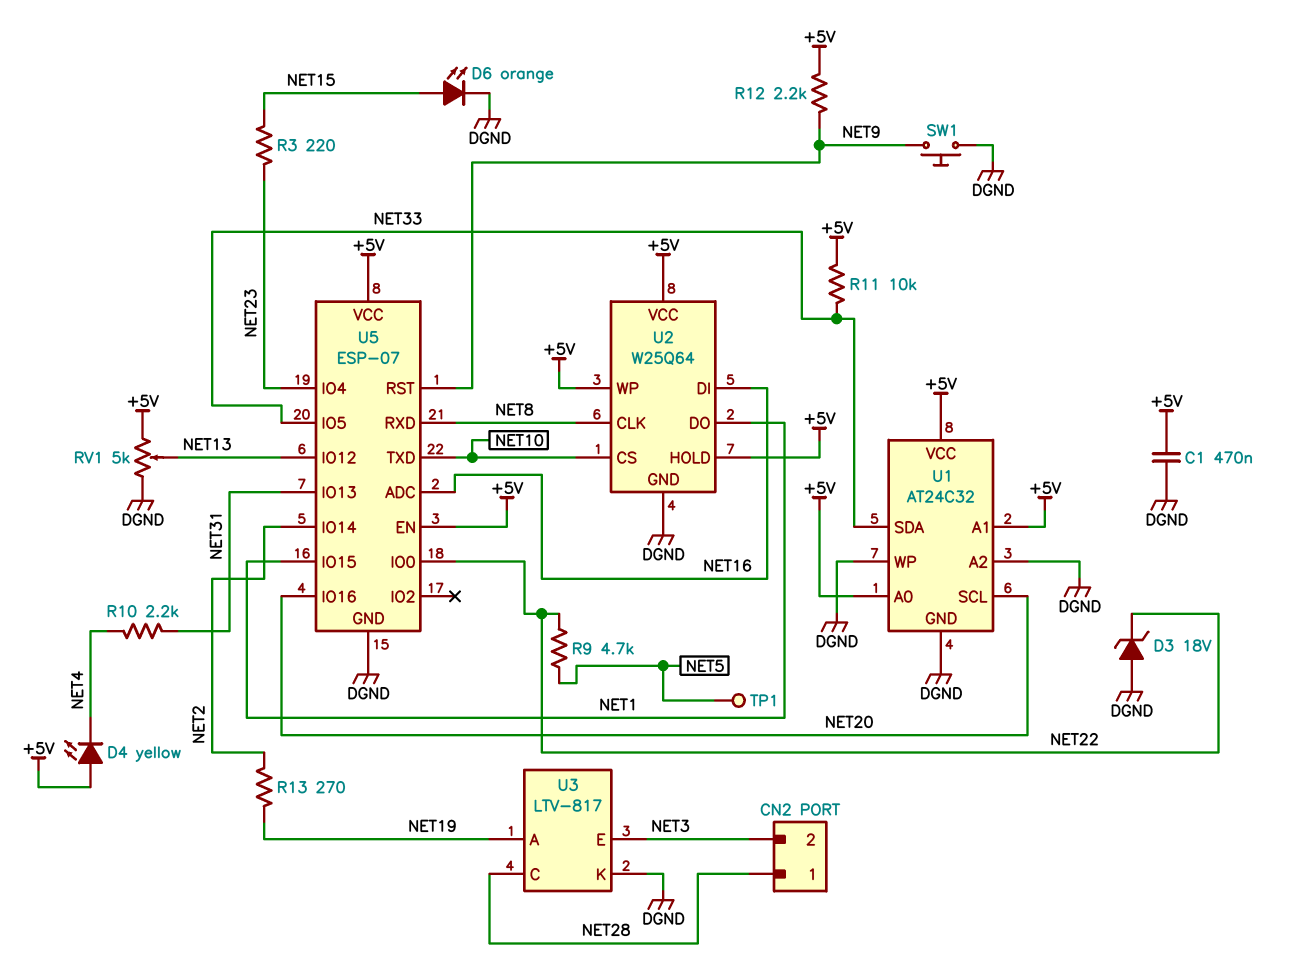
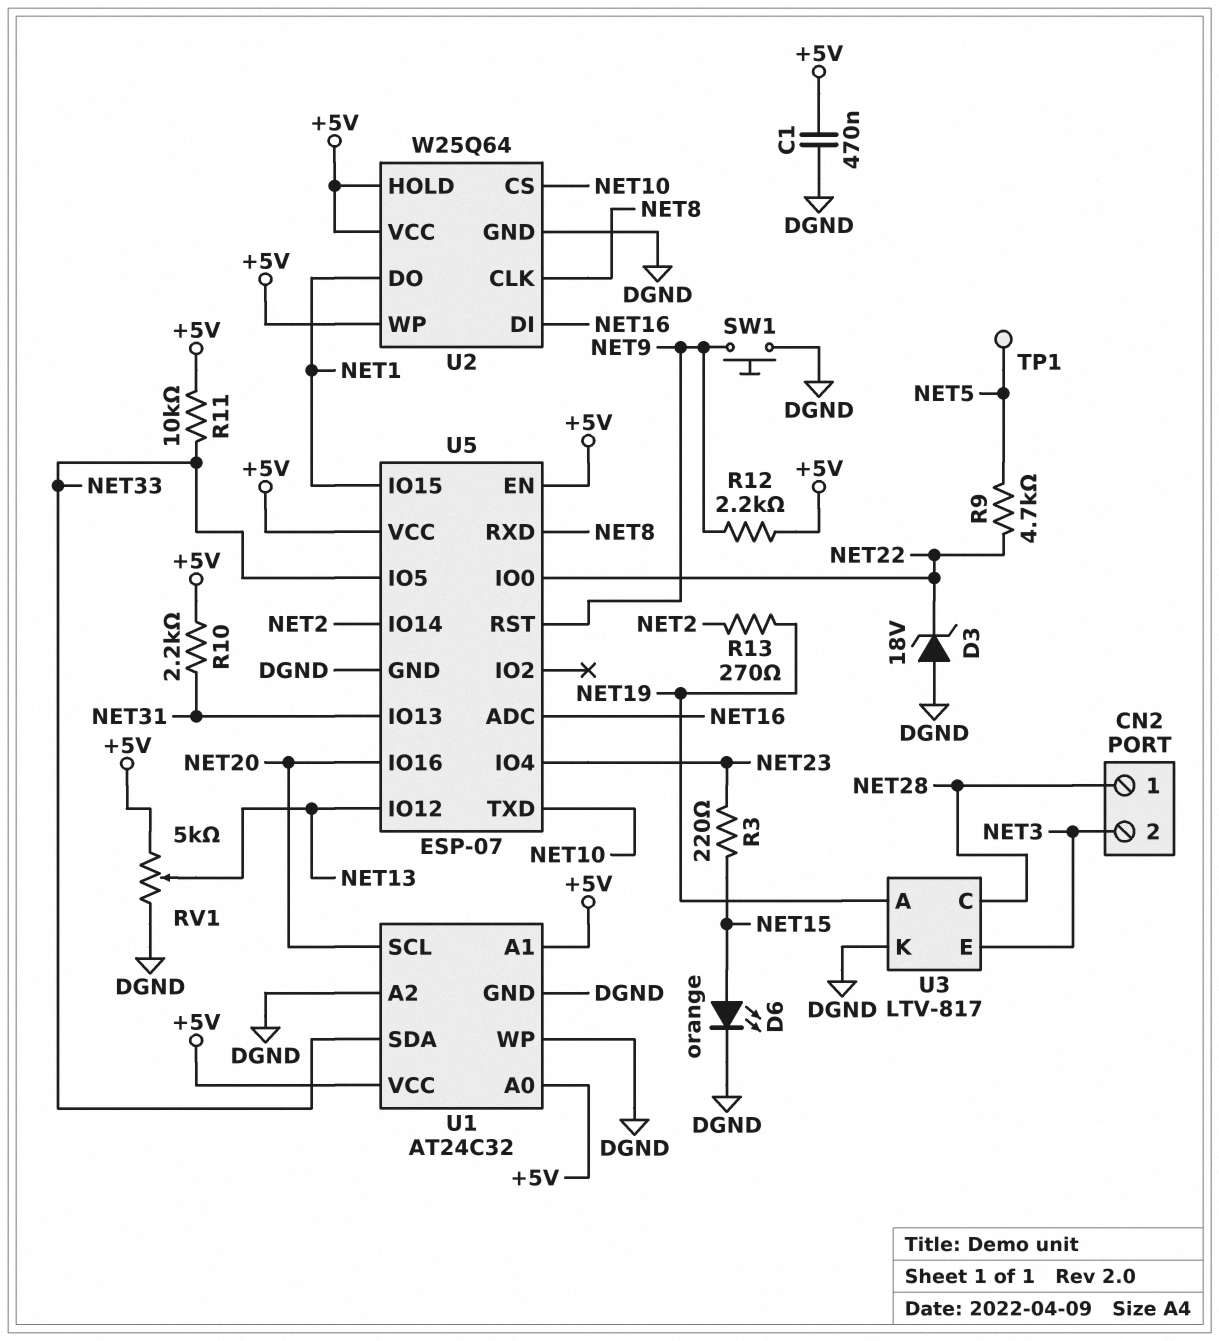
D4: LED yellow (A +5V, K NET4) -> none
R10: 2.2k (NET4, NET31) -> 2.2k (+5V, NET31)

